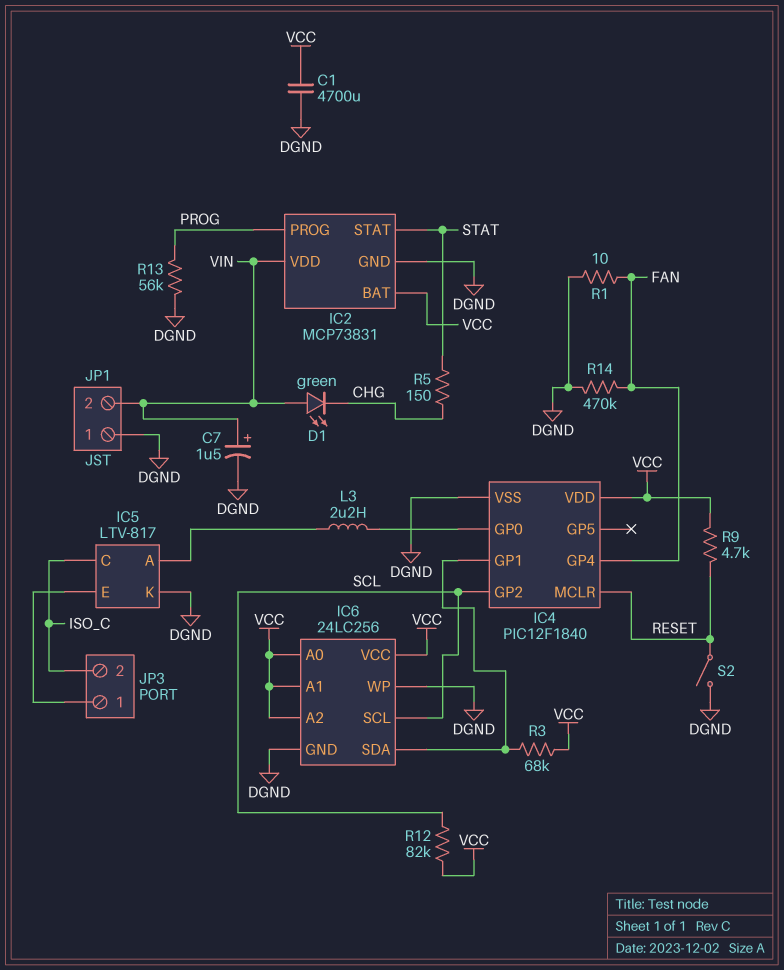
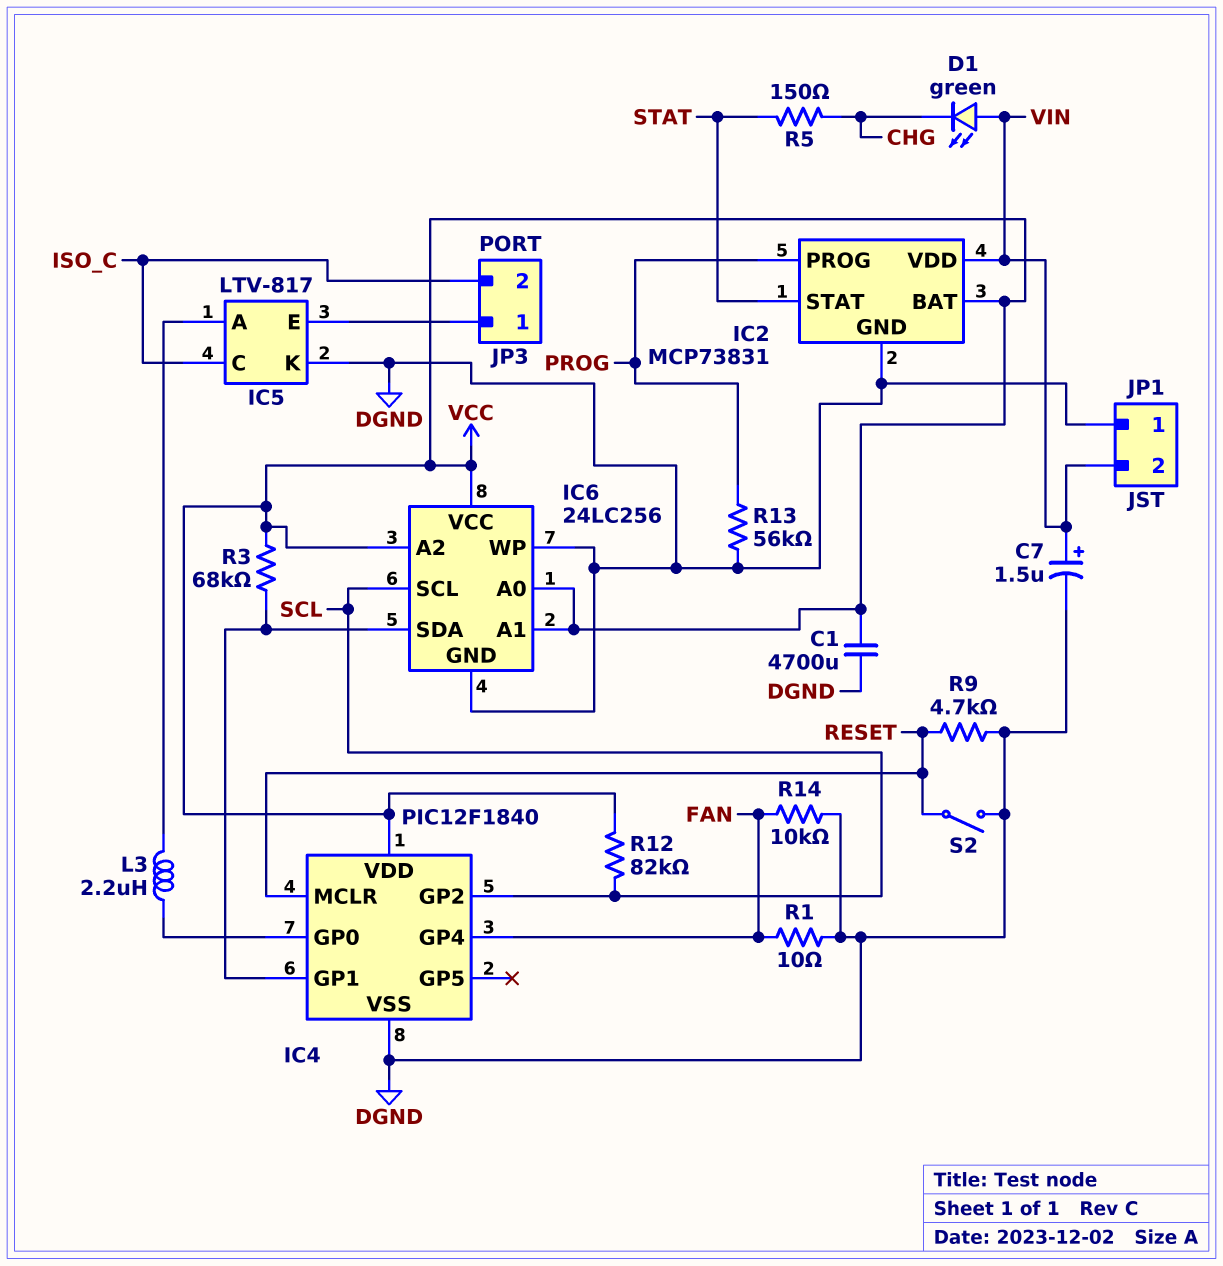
R9: 4.7k (RESET, VCC) -> 4.7k (DGND, RESET)
R14: 470k (DGND, FAN) -> 10k (DGND, FAN)

